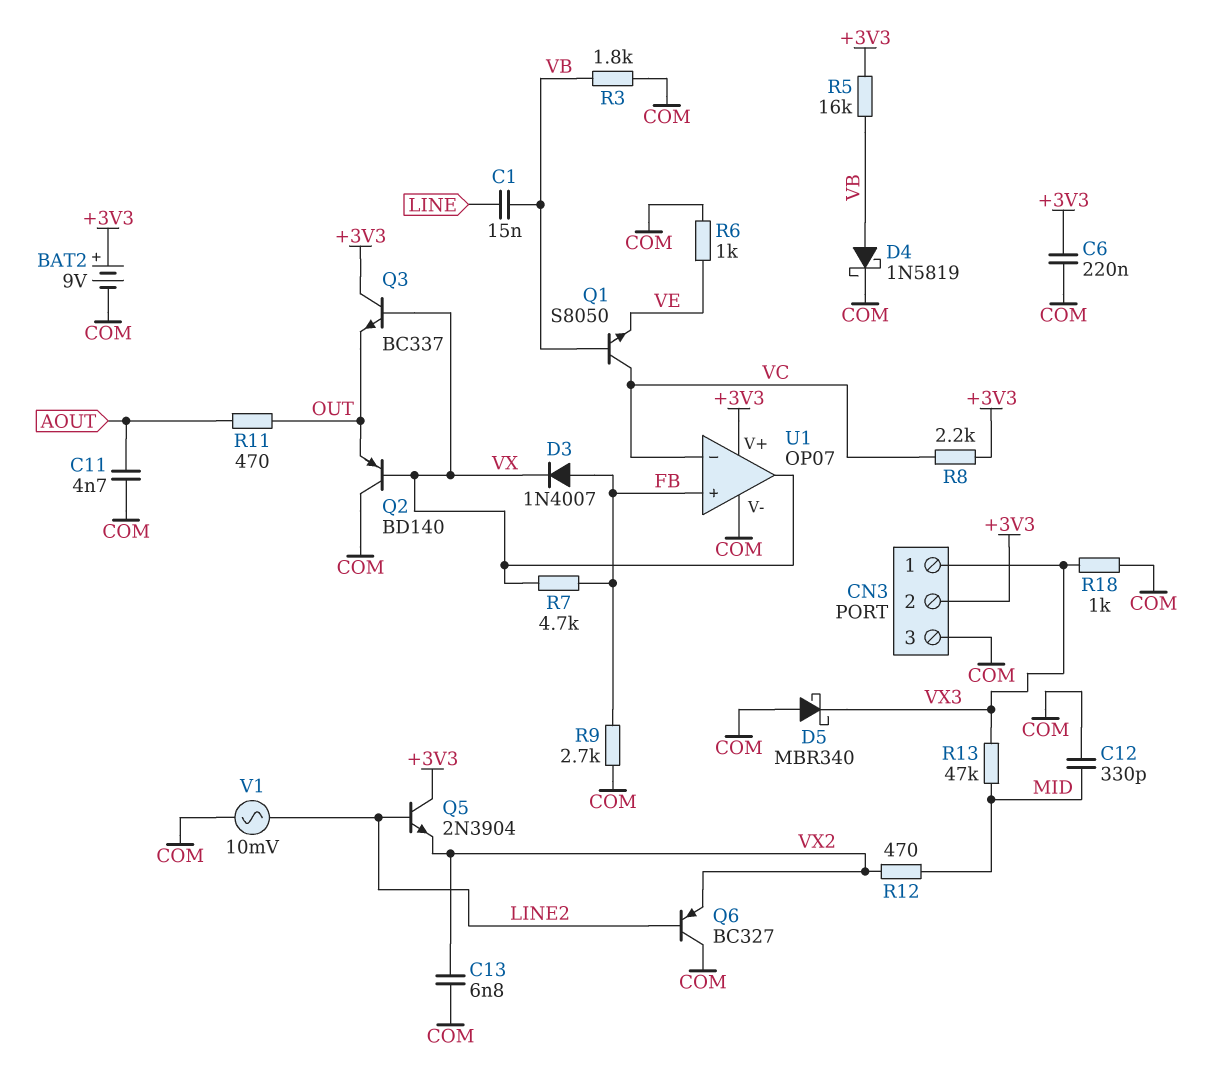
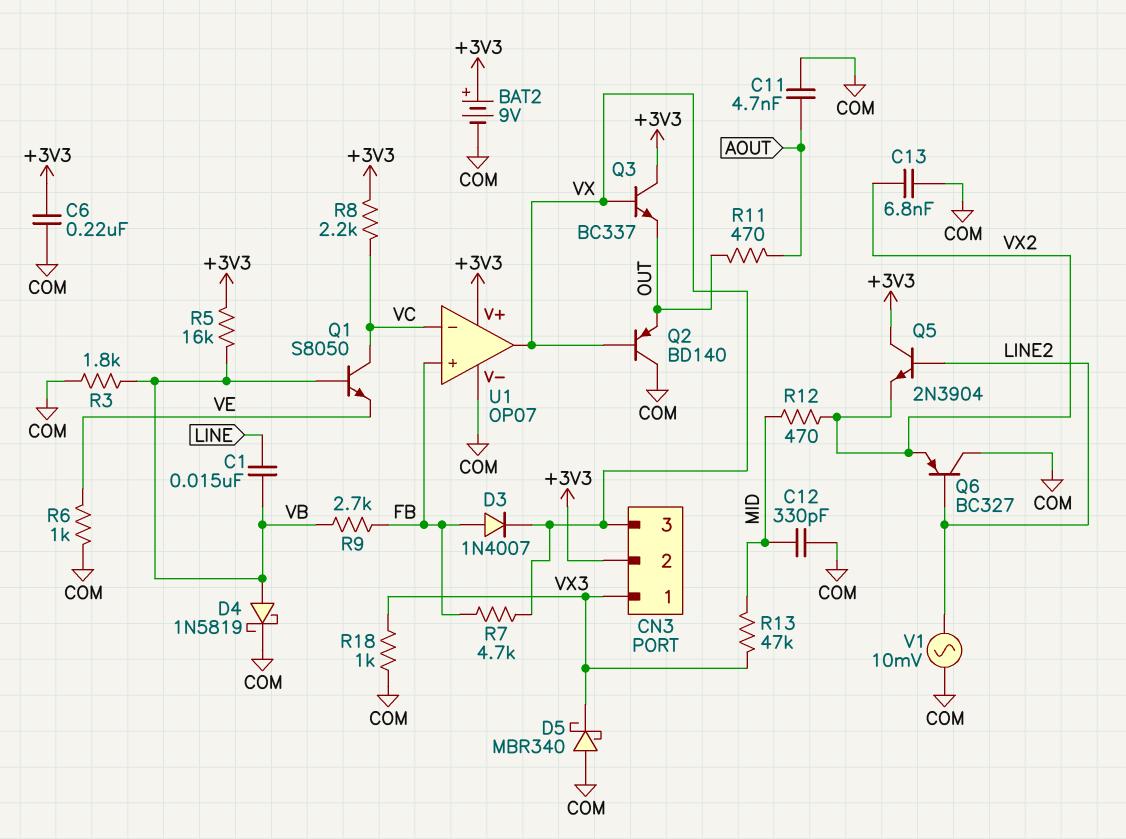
CN3 pin 3: COM -> VX
R9: 2.7k (COM, FB) -> 2.7k (FB, VB)

